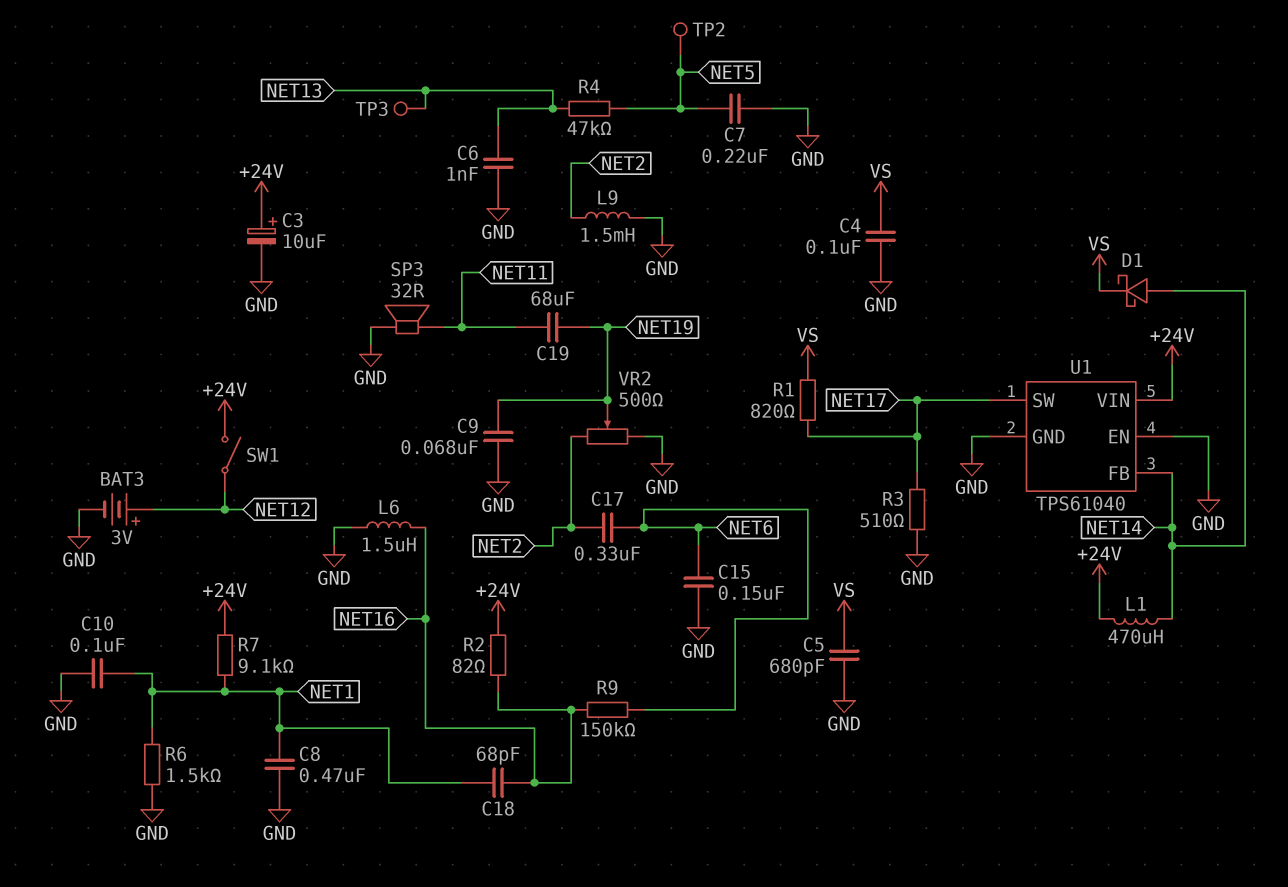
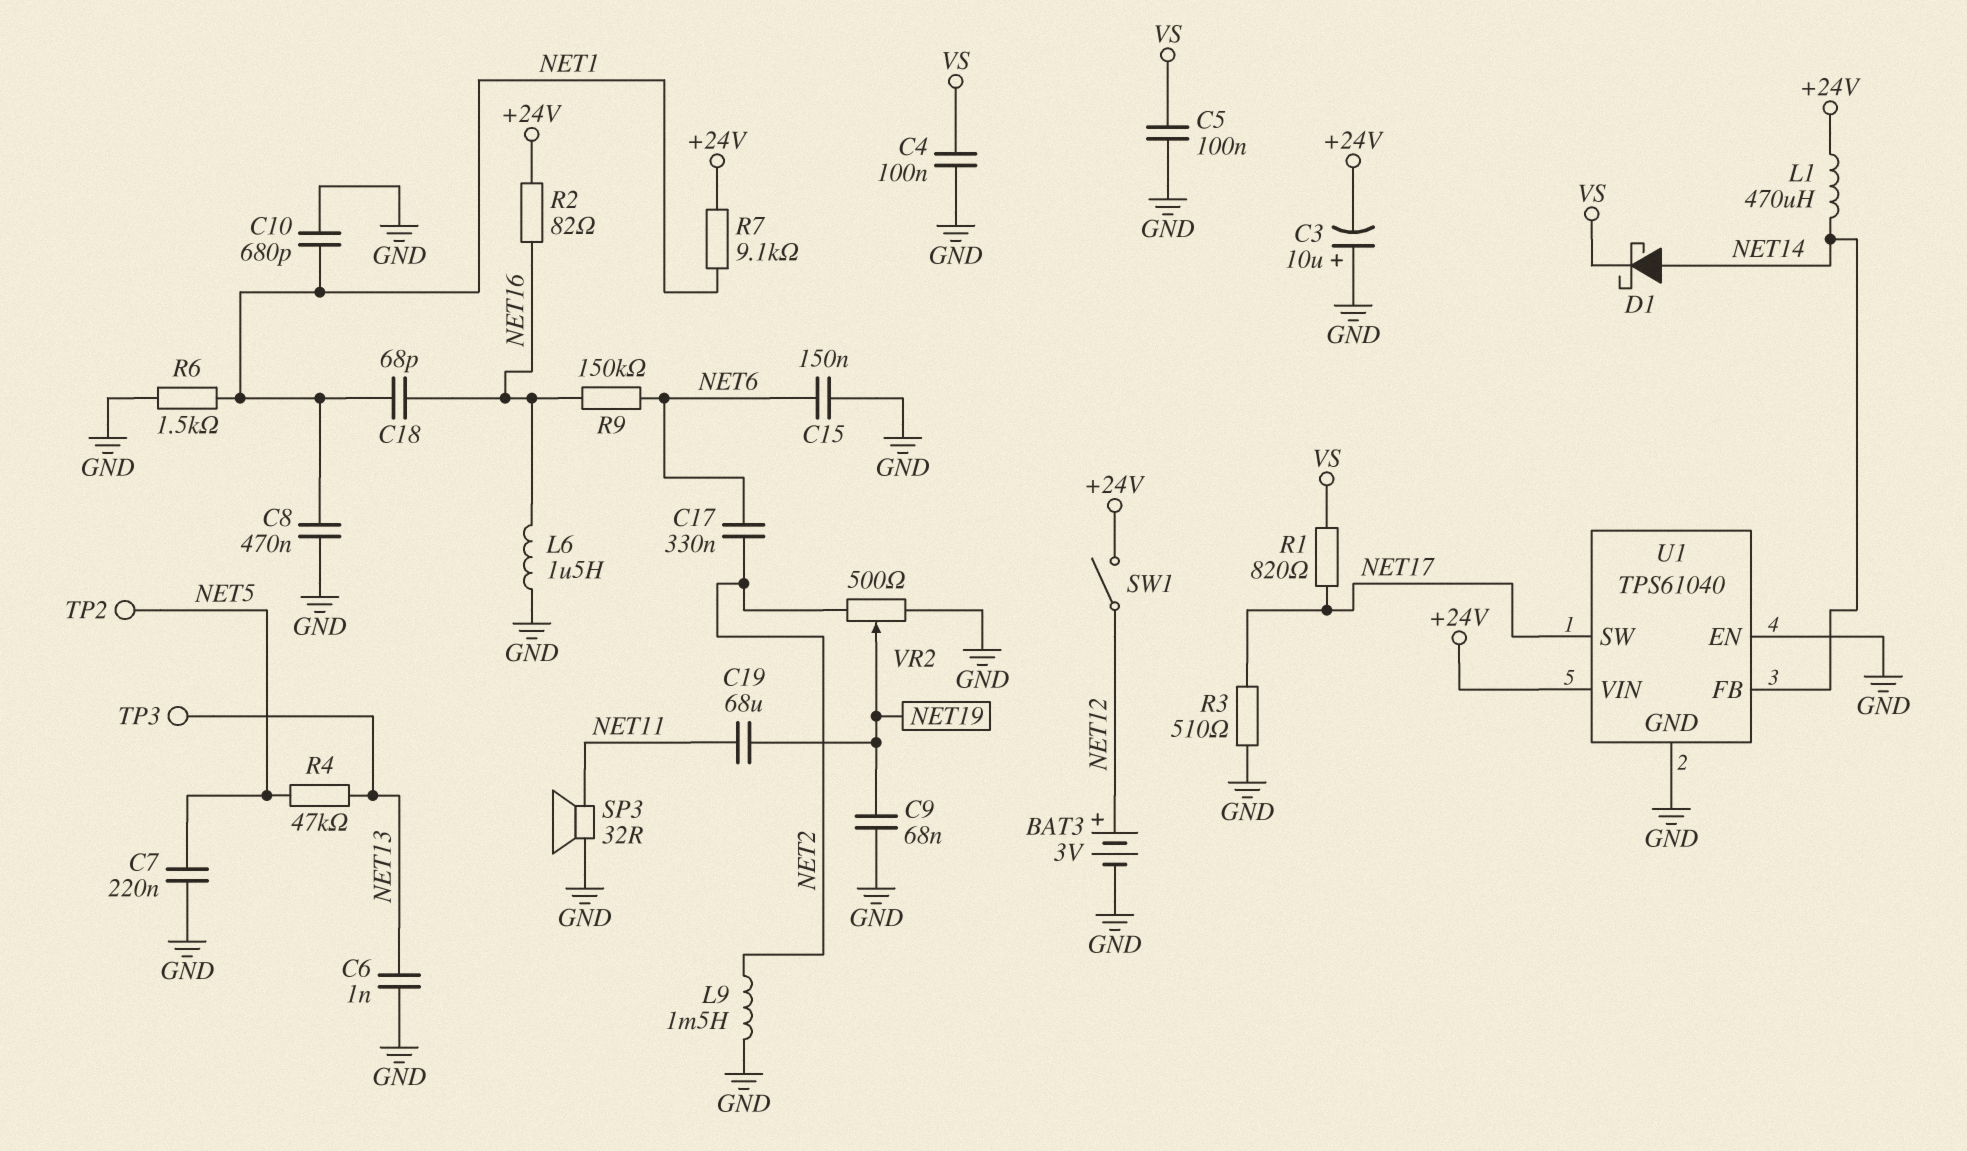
C3: 10uF (plus +24V, minus GND) -> 10uF (plus GND, minus +24V)
C5: 680pF (GND, VS) -> 100nF (GND, VS)
C10: 100nF (GND, NET1) -> 680pF (GND, NET1)

